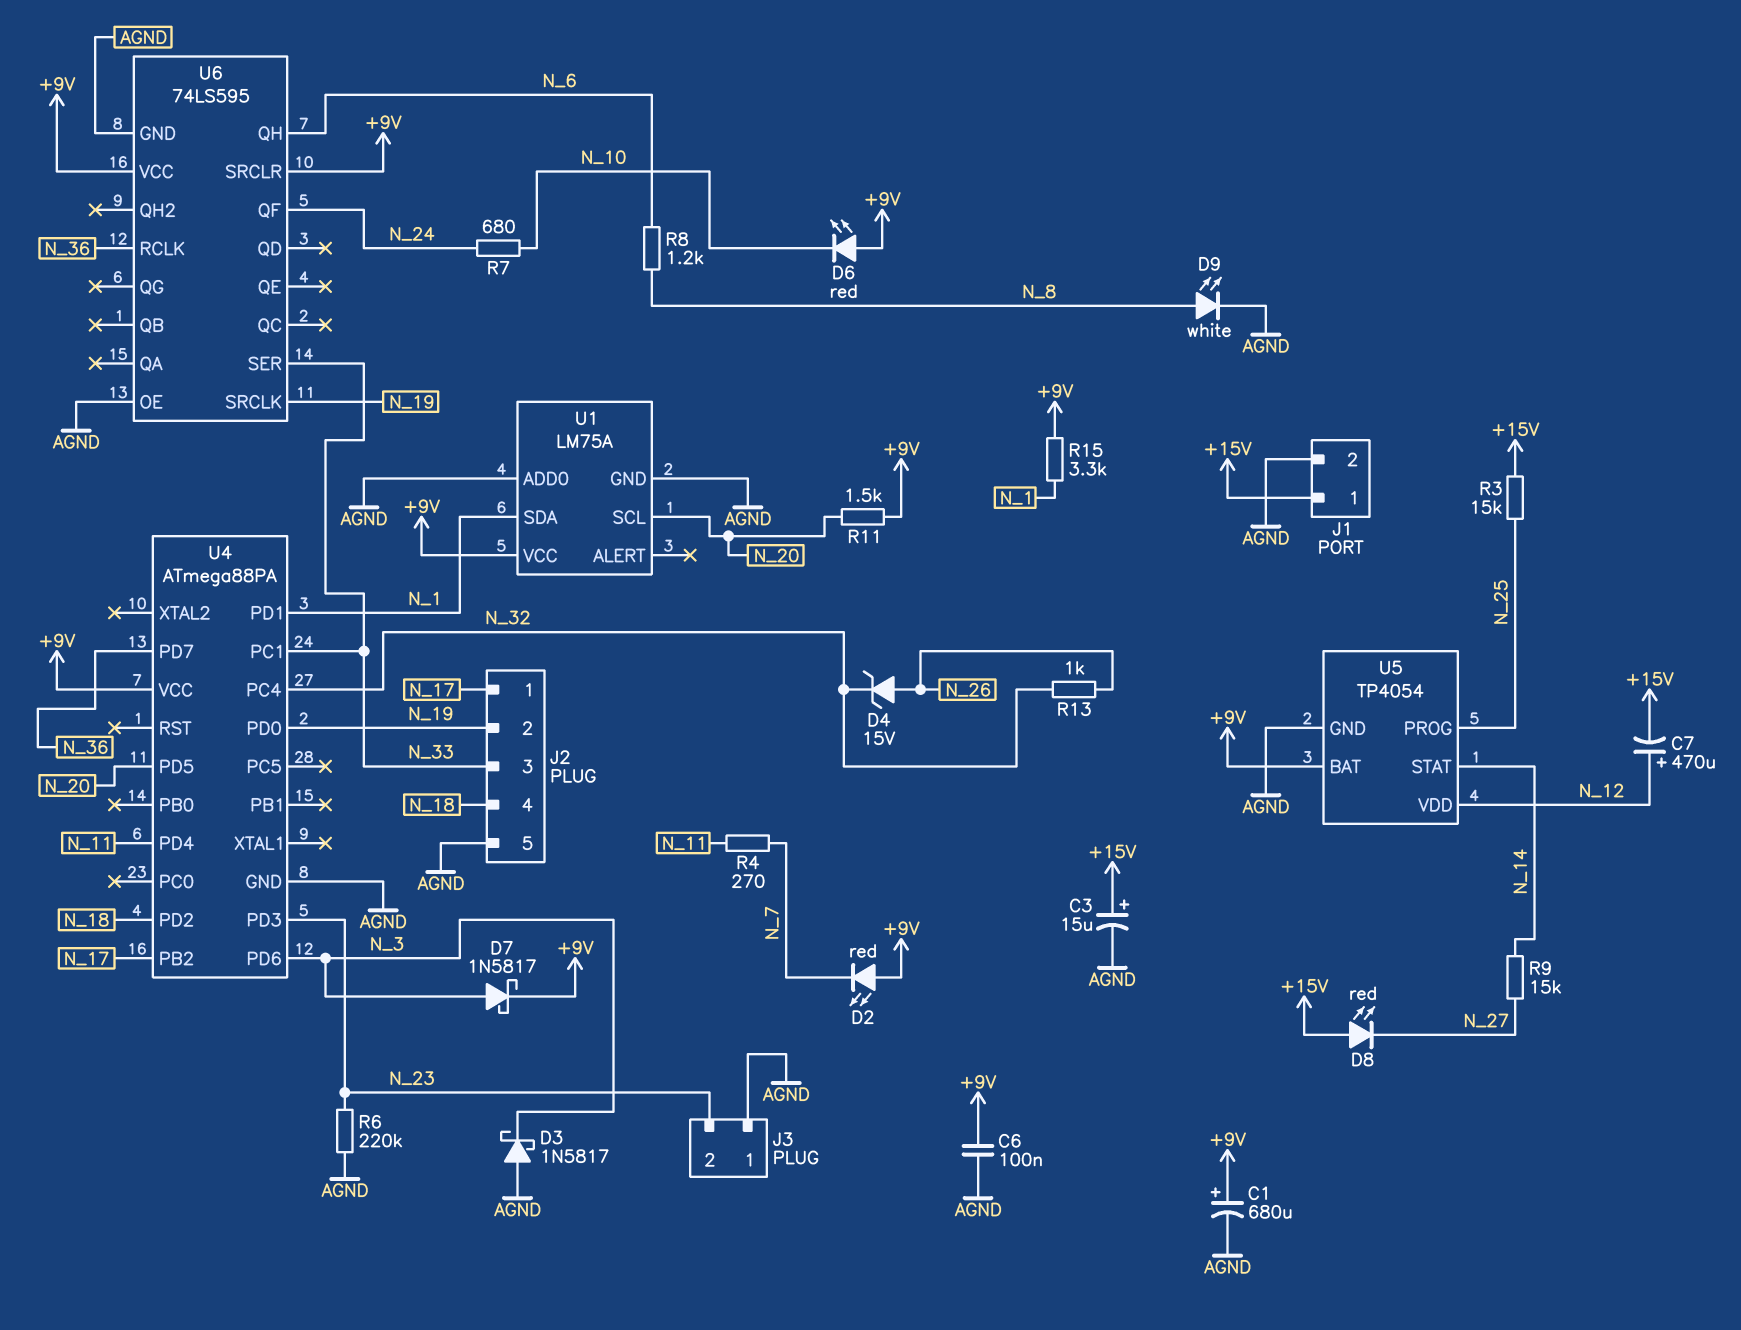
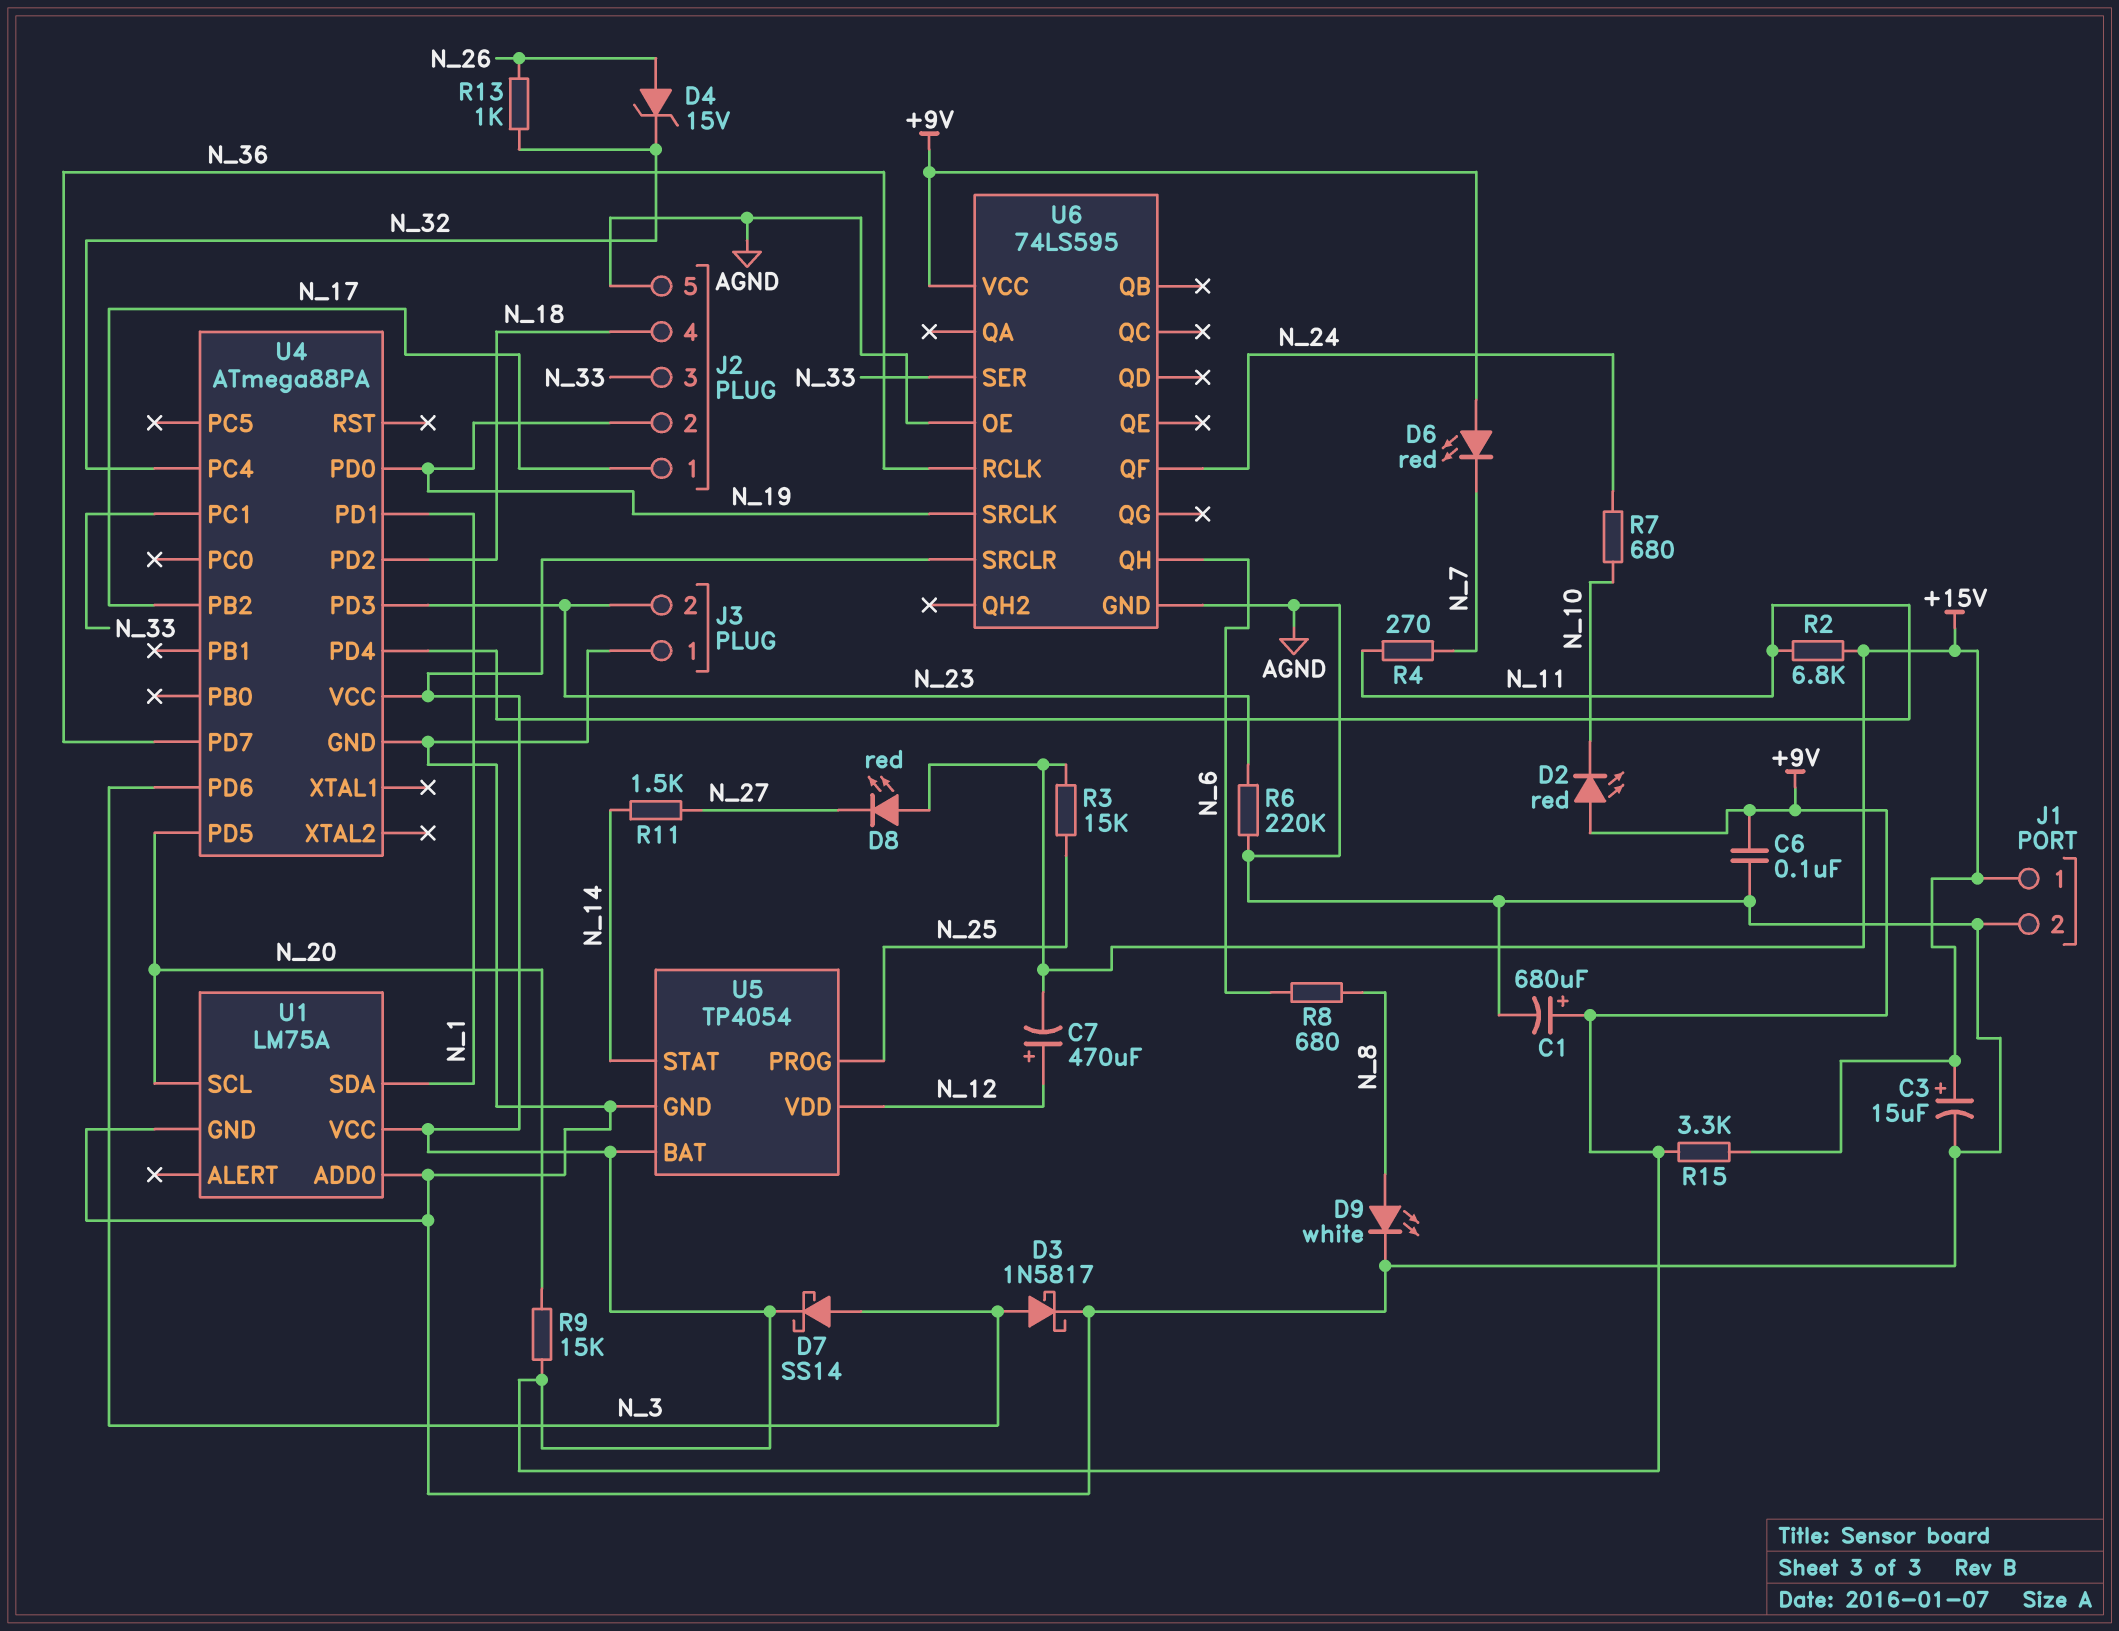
D2: LED red (A +9V, K N_7) -> LED red (A +9V, K N_10)
D3: schottky 1N5817 (A AGND, K N_3) -> schottky 1N5817 (A N_3, K AGND)
D6: LED red (A +9V, K N_10) -> LED red (A +9V, K N_7)
D7: schottky 1N5817 (A N_3, K +9V) -> schottky SS14 (A N_3, K +9V)
R2: none -> 6.8k (+15V, N_11)
R8: 1.2k (N_6, N_8) -> 680 (N_6, N_8)
R9: 15k (N_14, N_27) -> 15k (+9V, N_20)
R11: 1.5k (+9V, N_20) -> 1.5k (N_14, N_27)
R15: 3.3k (+9V, N_1) -> 3.3k (+9V, +15V)

